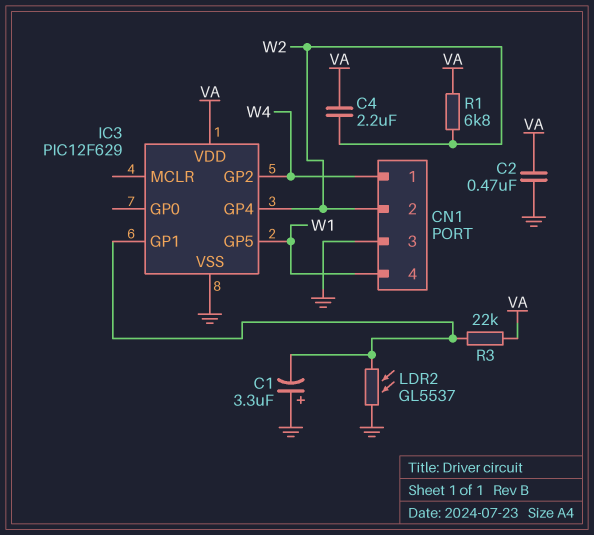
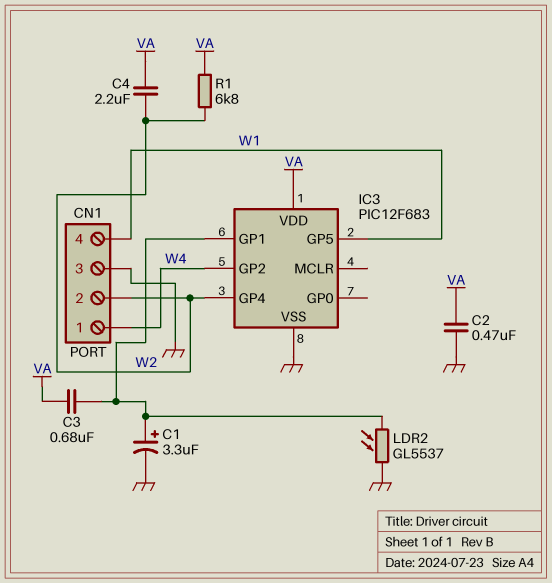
C1: 3.3uF (plus GND, minus IC3/GP1) -> 3.3uF (plus IC3/GP1, minus GND)
C3: none -> 680nF (IC3/GP1, VA)
IC3: PIC12F629 -> PIC12F683
R3: 22k (IC3/GP1, VA) -> none

